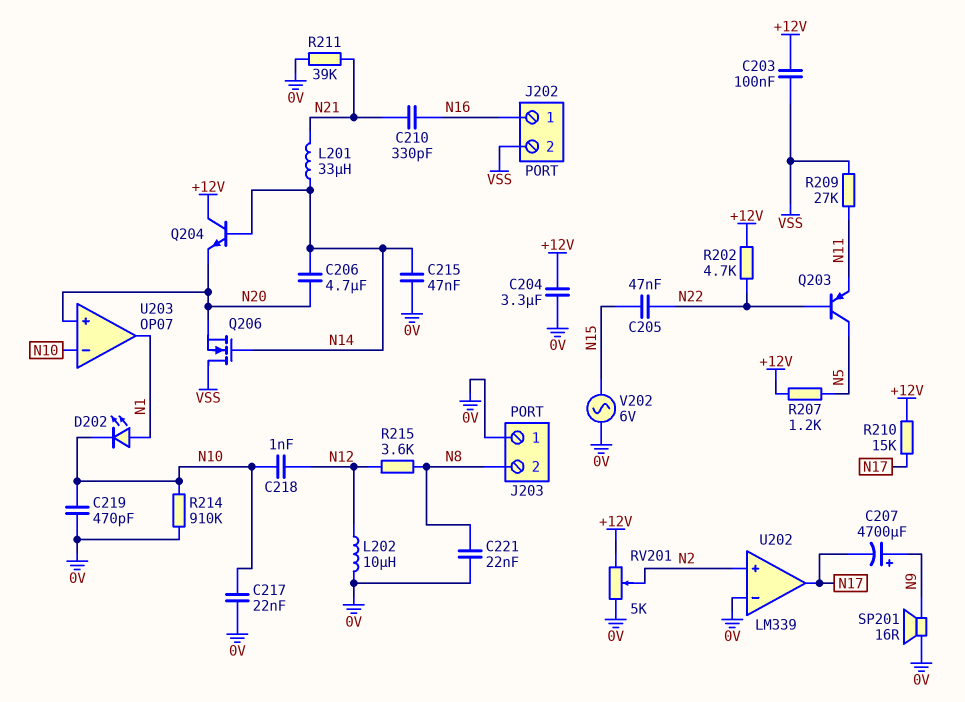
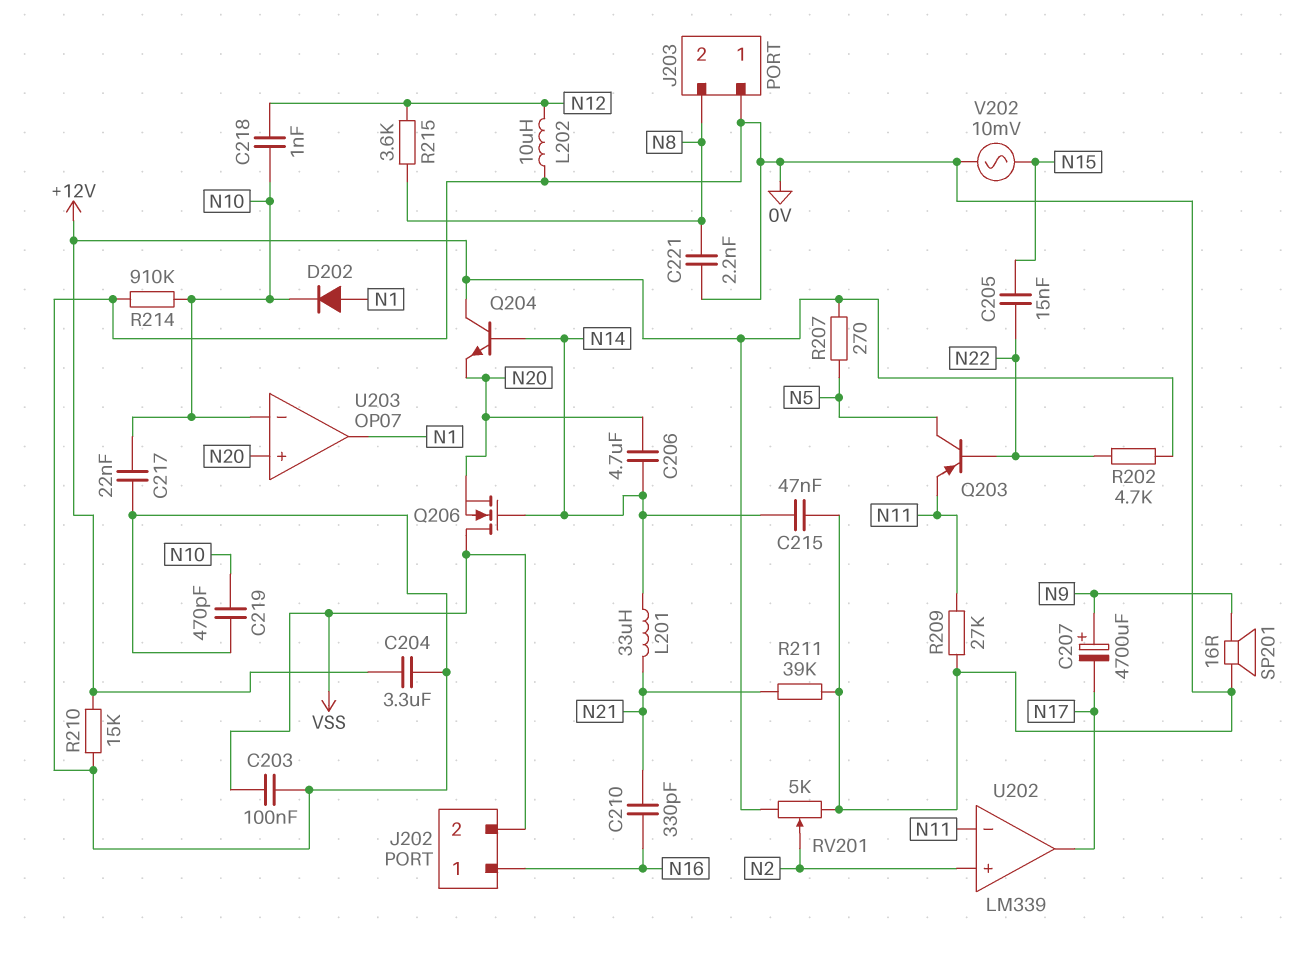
C203: 100nF (+12V, VSS) -> 100nF (0V, VSS)
C205: 47nF (N15, N22) -> 15nF (N15, N22)
C221: 22nF (0V, N8) -> 2.2nF (0V, N8)
D202: LED (A N1, K N10) -> diode (A N1, K N10)
R207: 1.2k (+12V, N5) -> 270 (+12V, N5)
R209: 27k (N11, VSS) -> 27k (0V, N11)
R210: 15k (+12V, N17) -> 15k (+12V, 0V)
U202 pin in-: 0V -> N11
V202: AC 6V (0V, N15) -> AC 10mV (0V, N15)

